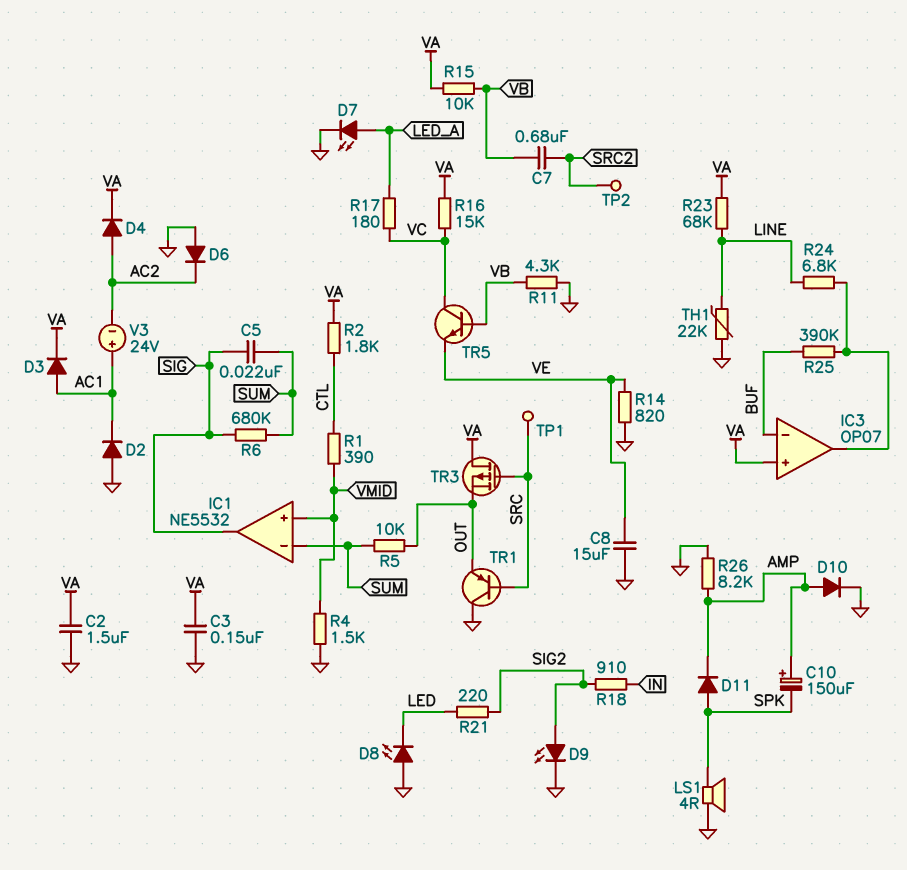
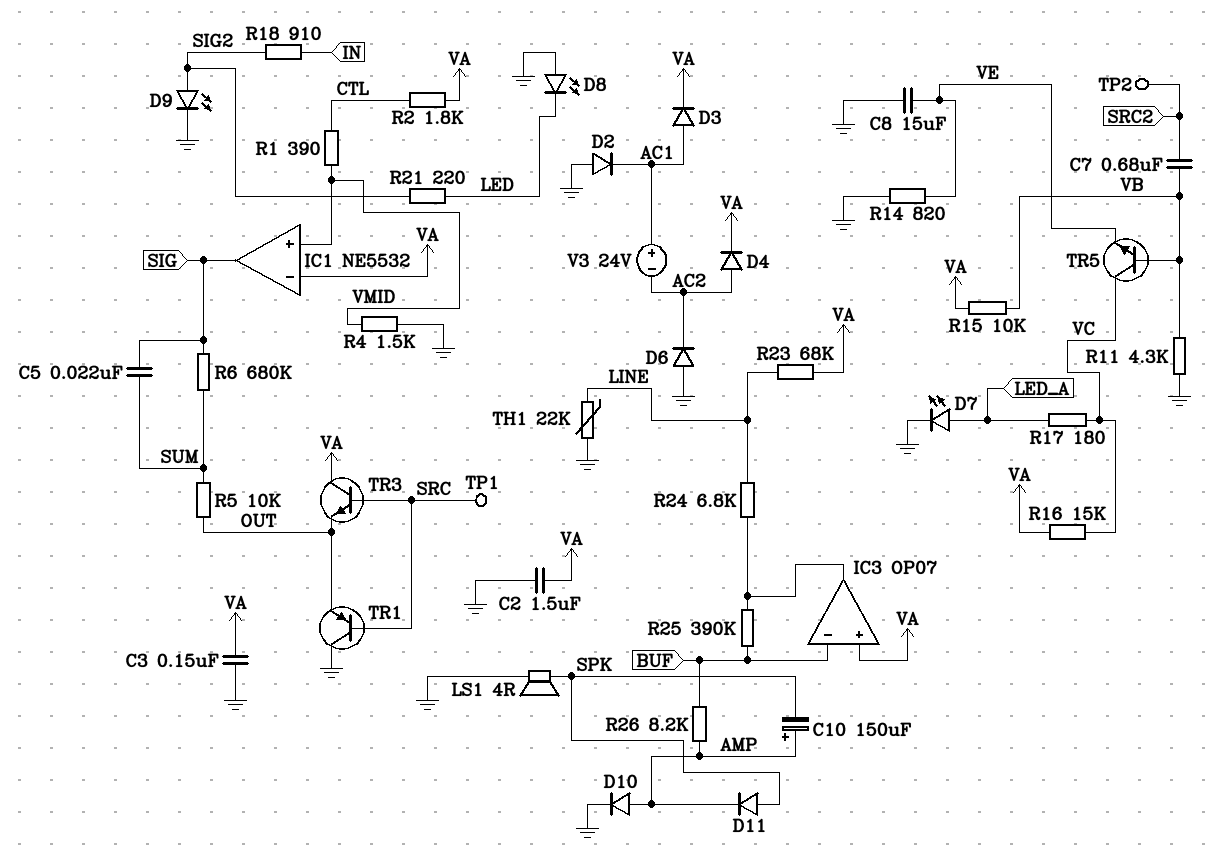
IC1 pin in-: SUM -> VA
R26: 8.2k (AMP, GND) -> 8.2k (AMP, BUF)
TR3: PMOS (G SRC, D VA, S OUT) -> NPN (B SRC, C VA, E OUT)

